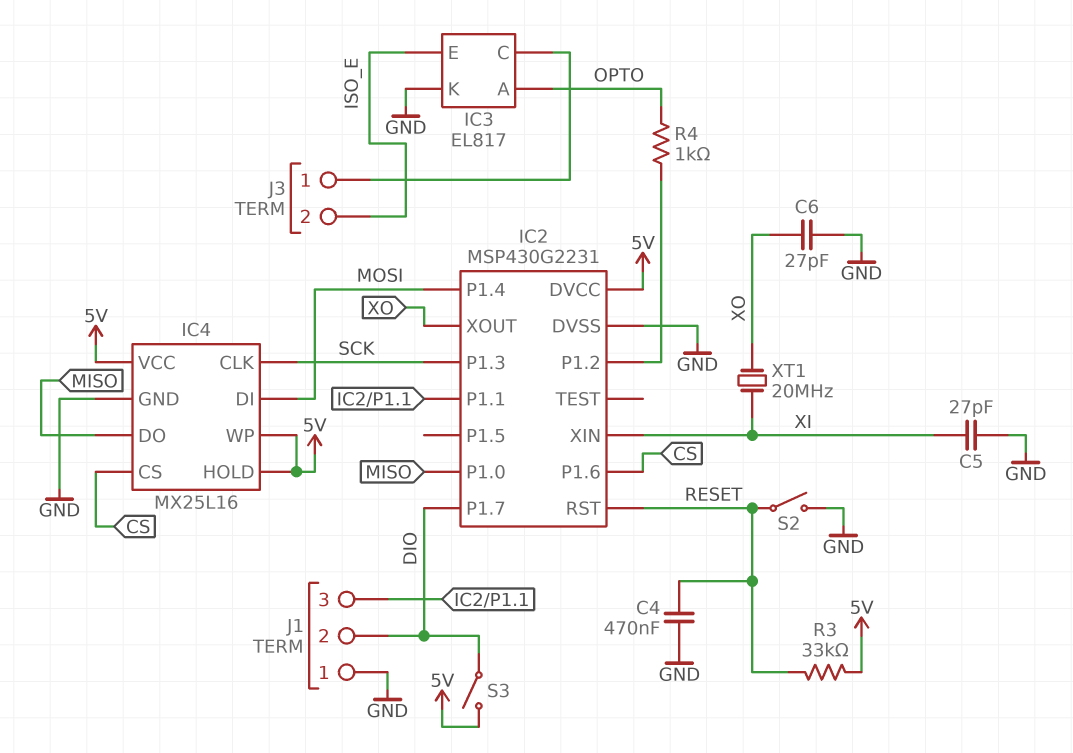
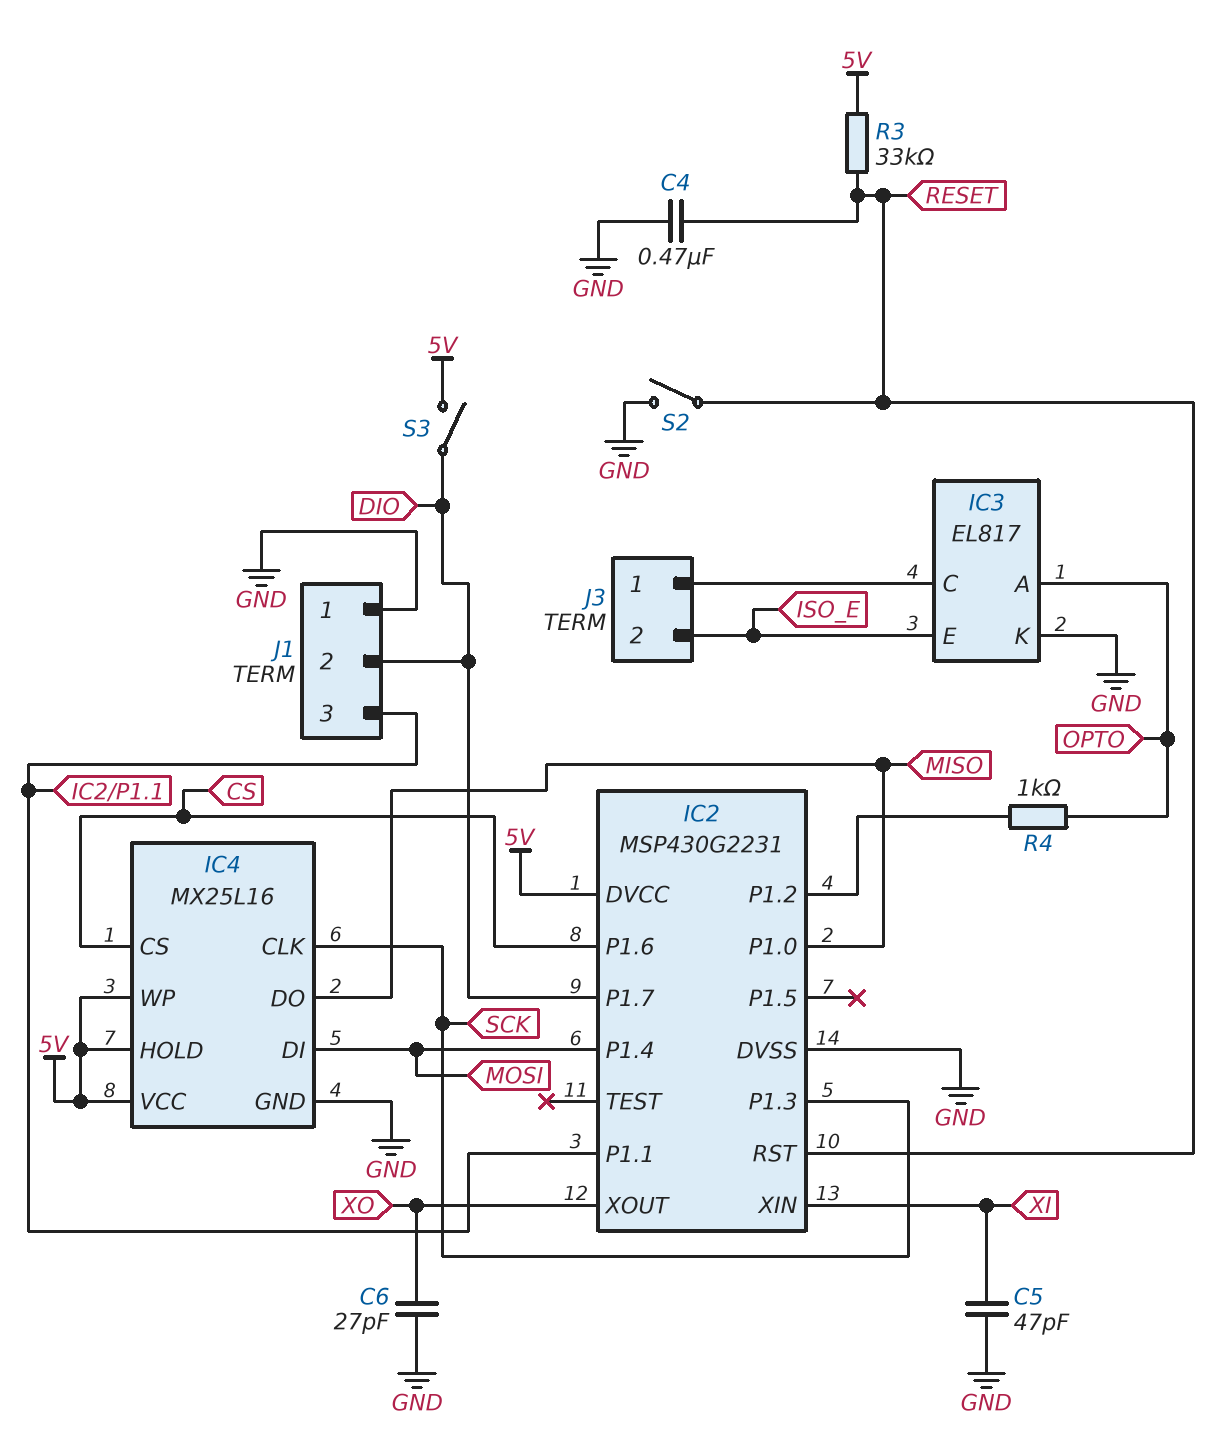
C5: 27pF (GND, XI) -> 47pF (GND, XI)
XT1: 20MHz (XI, XO) -> none

